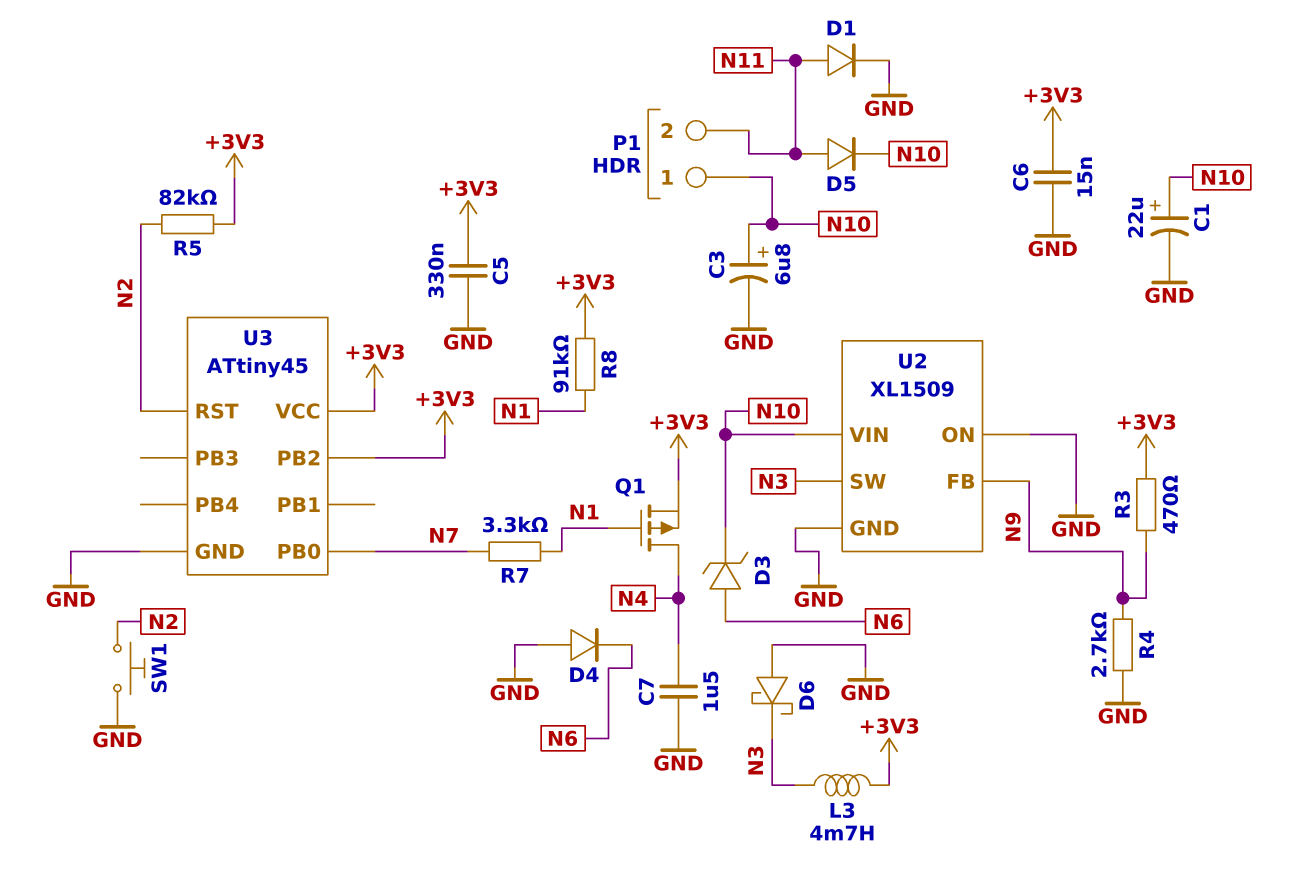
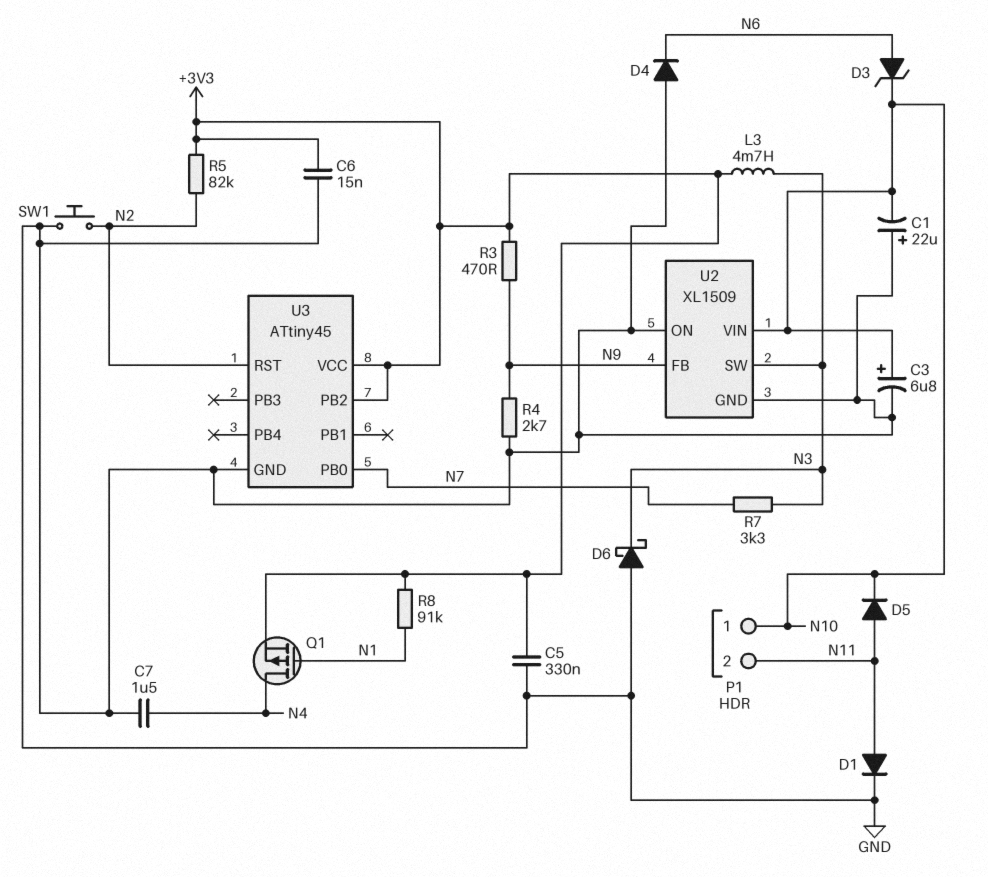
C1: 22uF (plus N10, minus GND) -> 22uF (plus GND, minus N10)
R7: 3.3k (N1, N7) -> 3.3k (N3, N7)

